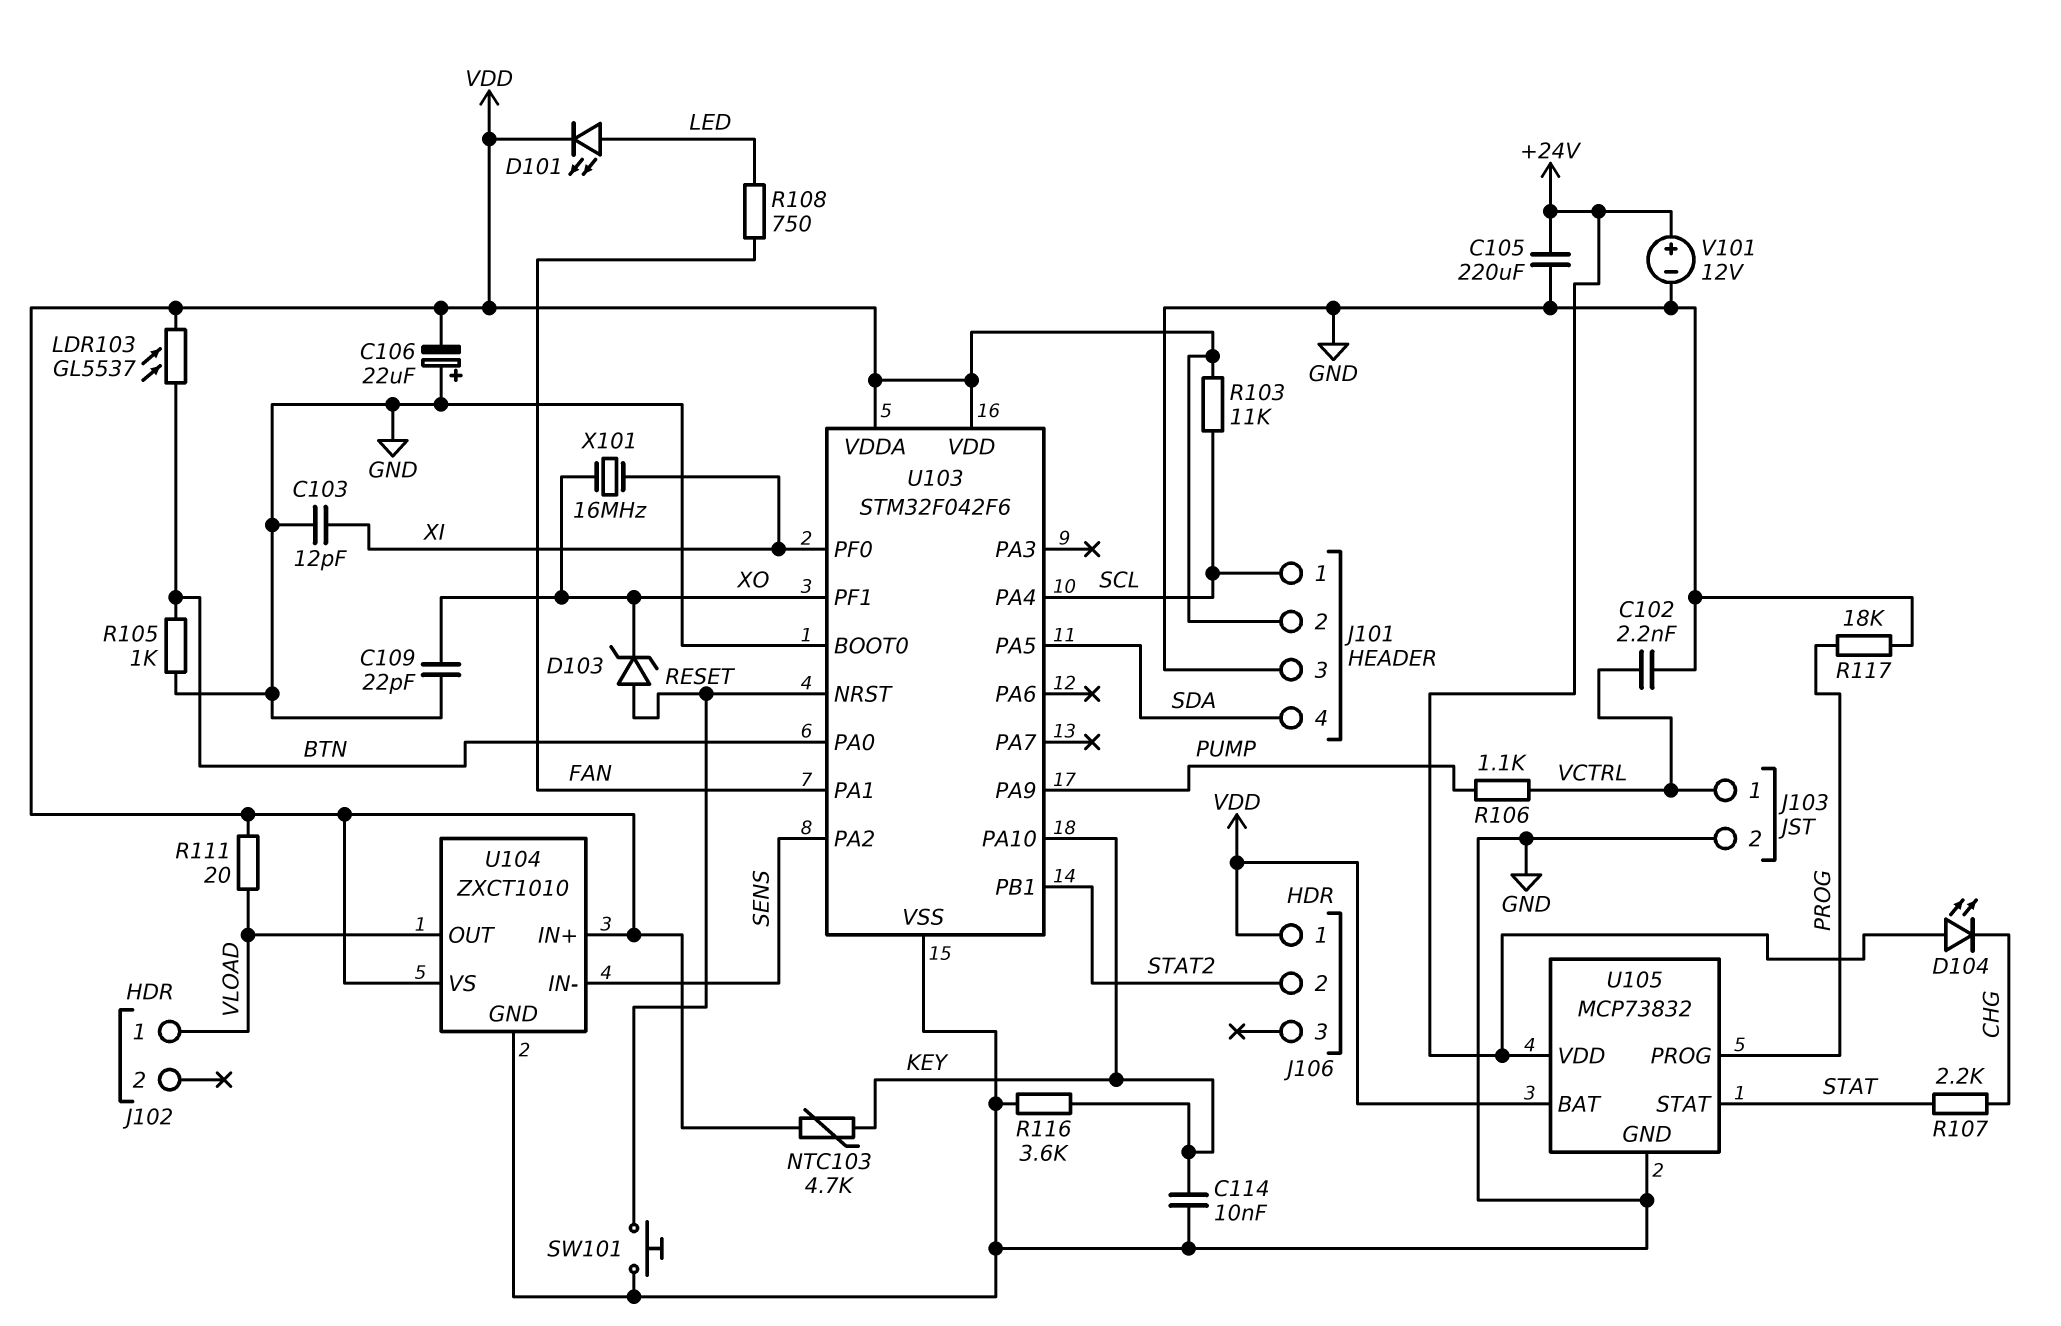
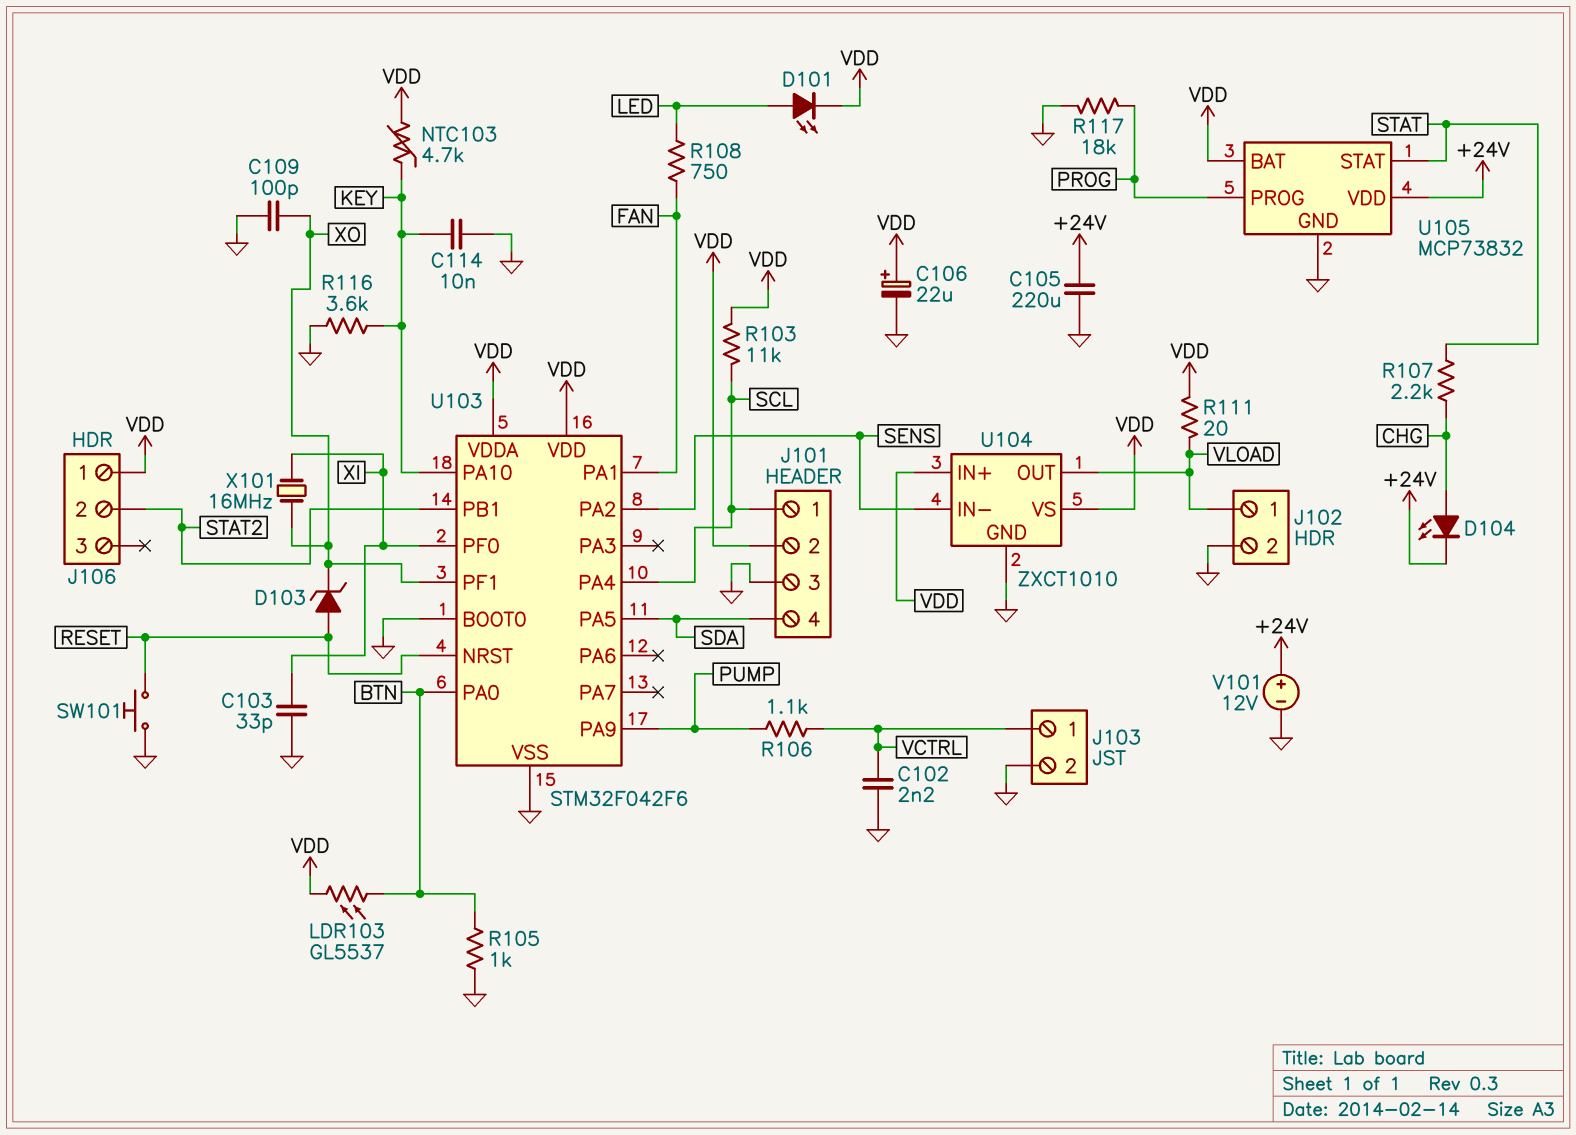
C103: 12pF (GND, XI) -> 33pF (GND, XI)
C106: 22uF (plus GND, minus VDD) -> 22uF (plus VDD, minus GND)
C109: 22pF (GND, XO) -> 100pF (GND, XO)
D104: LED (A +24V, K CHG) -> LED (A CHG, K +24V)
J102 pin 2: none -> GND

